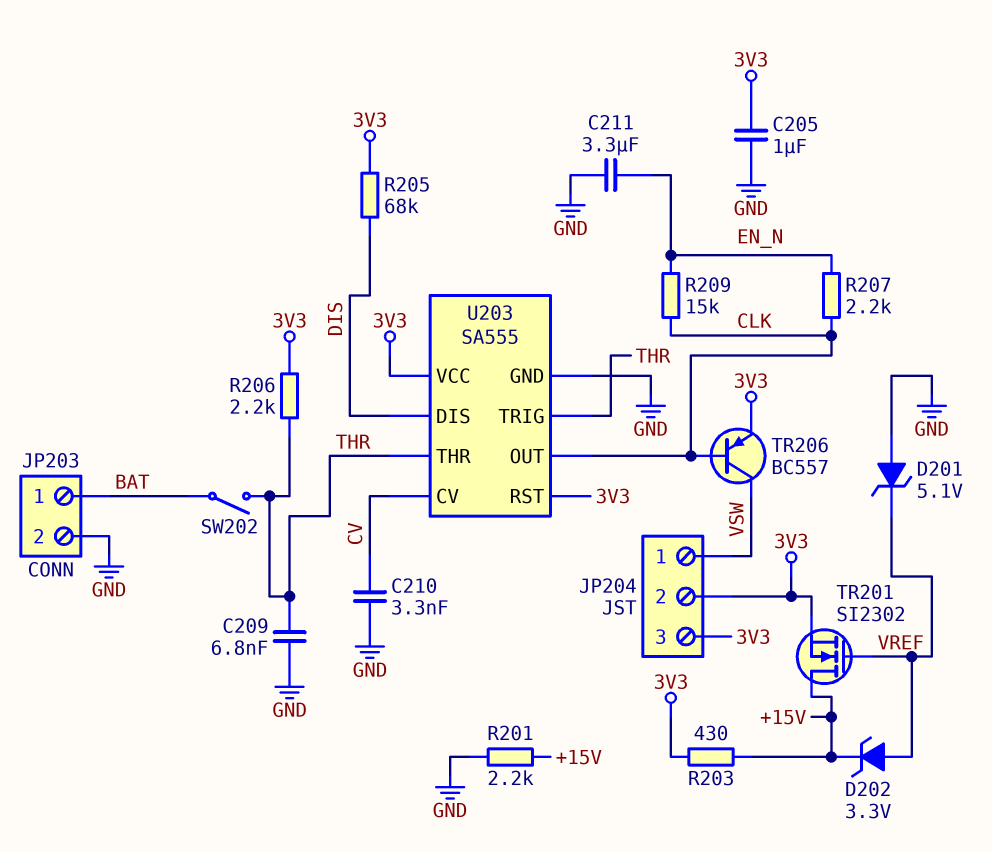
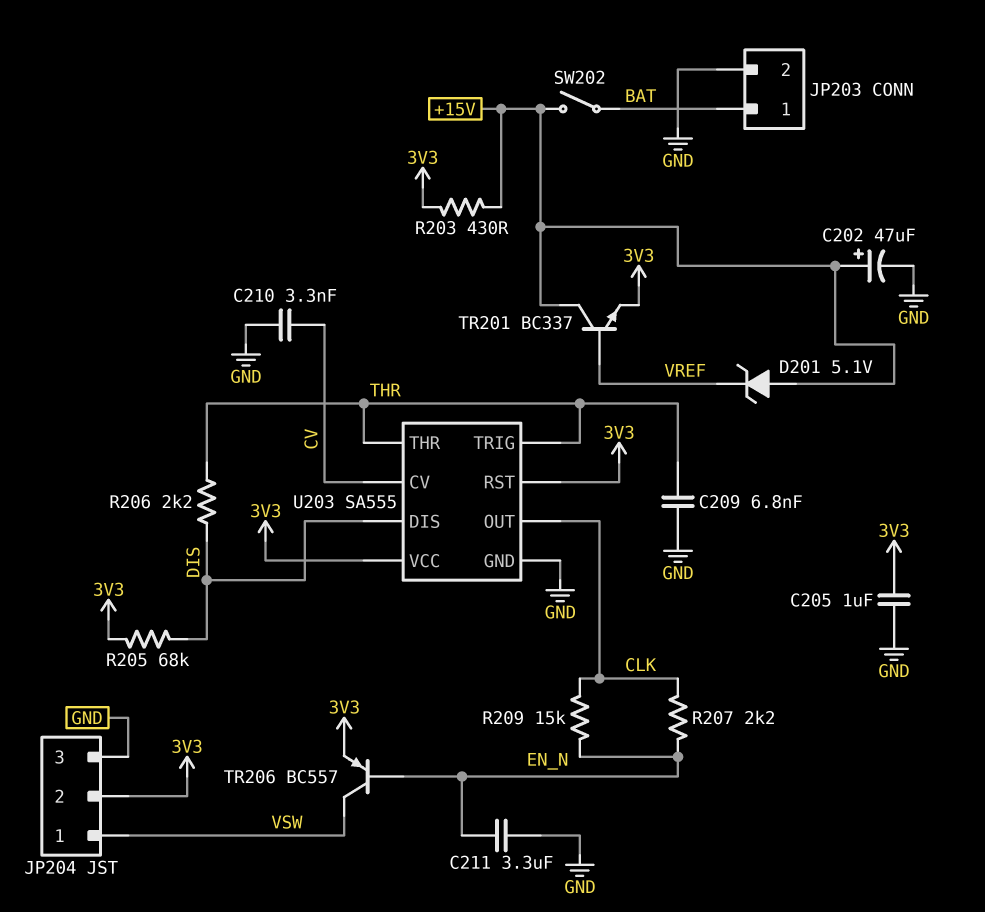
C202: none -> 47uF (plus +15V, minus GND)
D201: zener 5.1V (A GND, K VREF) -> zener 5.1V (A +15V, K VREF)
D202: zener 3.3V (A VREF, K +15V) -> none
JP204 pin 3: 3V3 -> GND
R201: 2.2k (+15V, GND) -> none
R206: 2.2k (3V3, THR) -> 2.2k (DIS, THR)
SW202: switch (BAT, THR) -> switch (+15V, BAT)
TR201: NMOS SI2302 (G VREF, D +15V, S 3V3) -> NPN BC337 (B VREF, C +15V, E 3V3)
TR206: PNP BC557 (B CLK, C VSW, E 3V3) -> PNP BC557 (B EN_N, C VSW, E 3V3)

